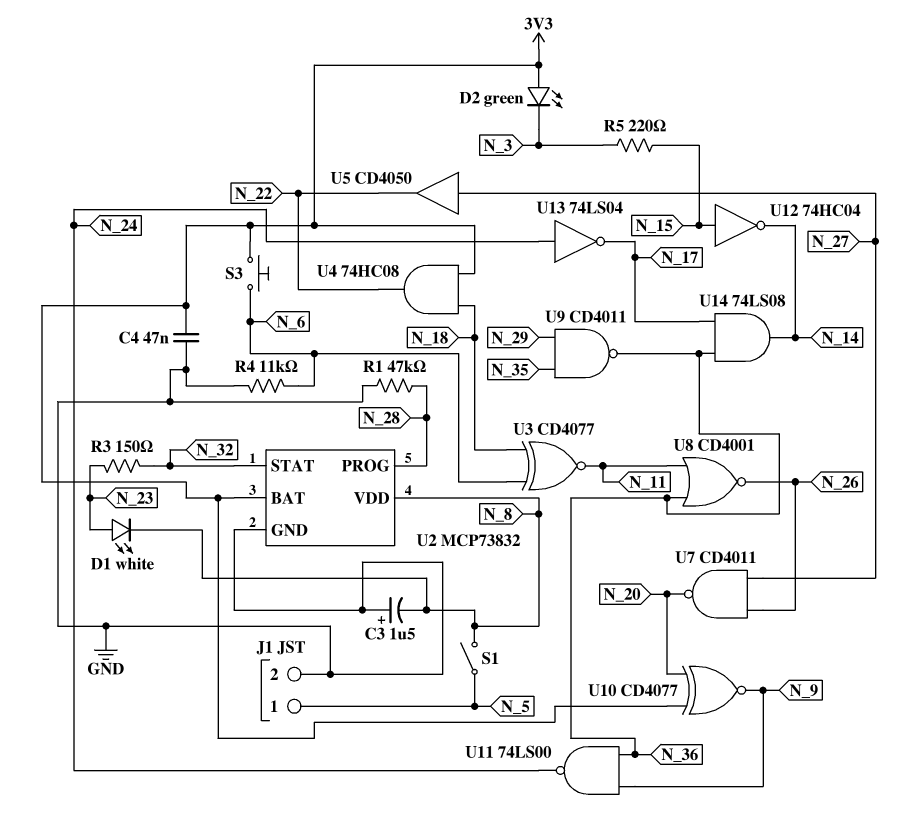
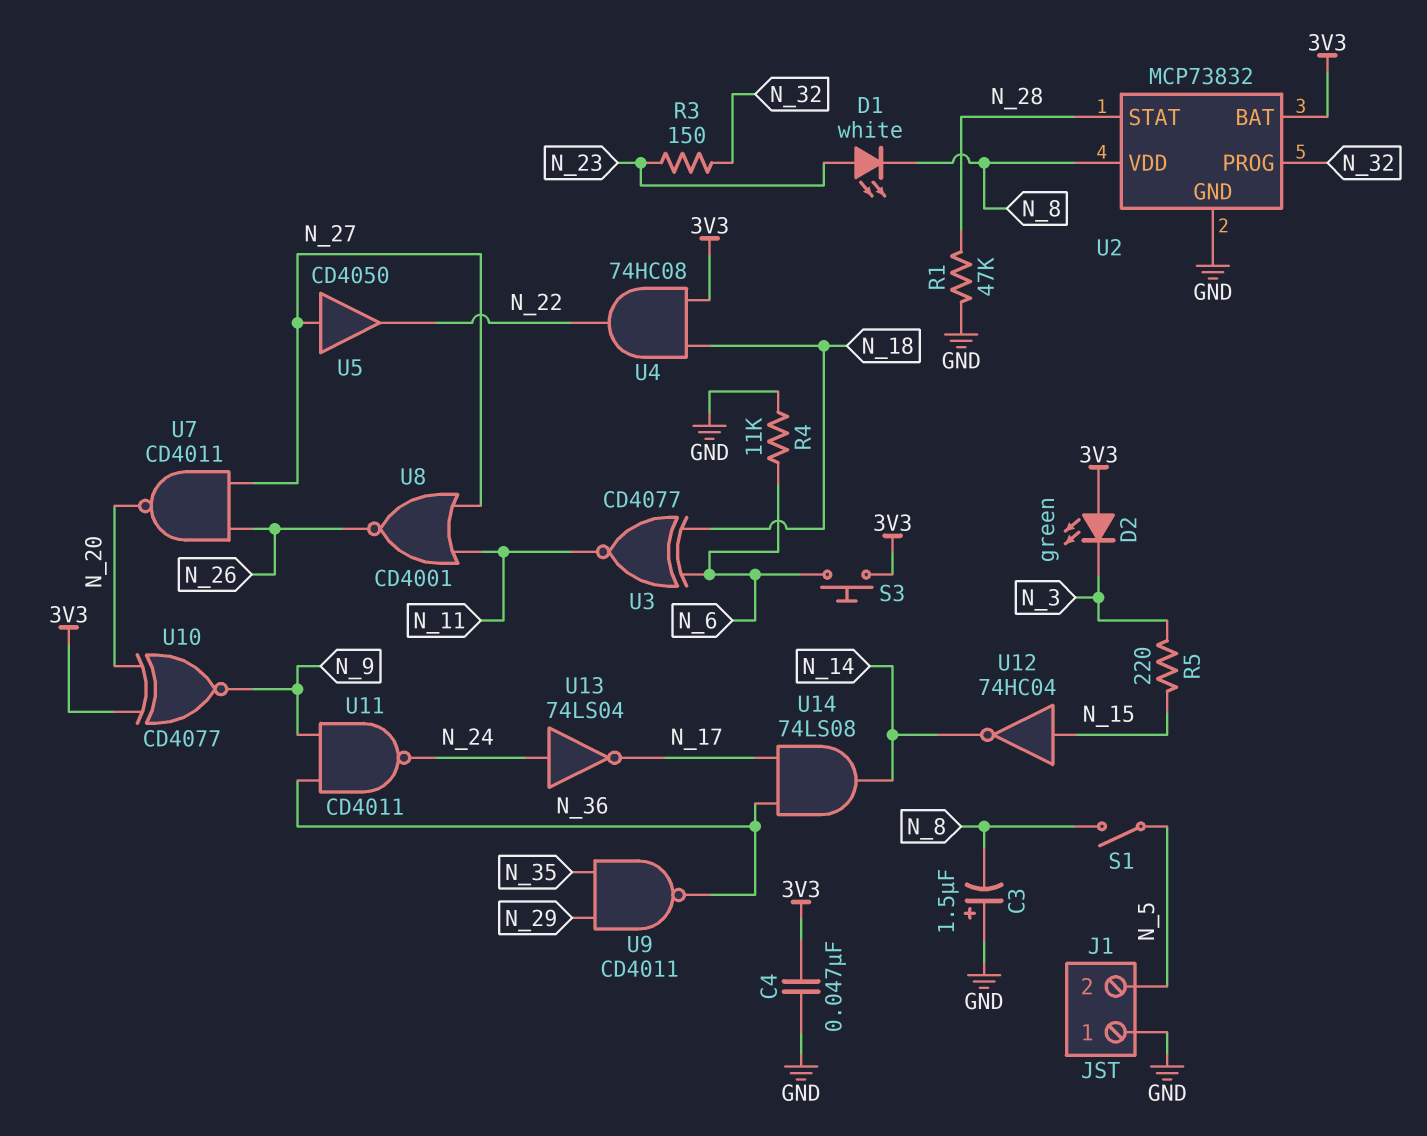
J1 pin 1: N_5 -> GND
J1 pin 2: GND -> N_5
U2 pin PROG: N_28 -> N_32
U2 pin STAT: N_32 -> N_28
U8: NOR CD4001 (in N_11, in N_36, out N_26) -> NOR CD4001 (in N_11, in N_27, out N_26)
U11: NAND 74LS00 (in N_9, in N_36, out N_24) -> NAND CD4011 (in N_9, in N_36, out N_24)

